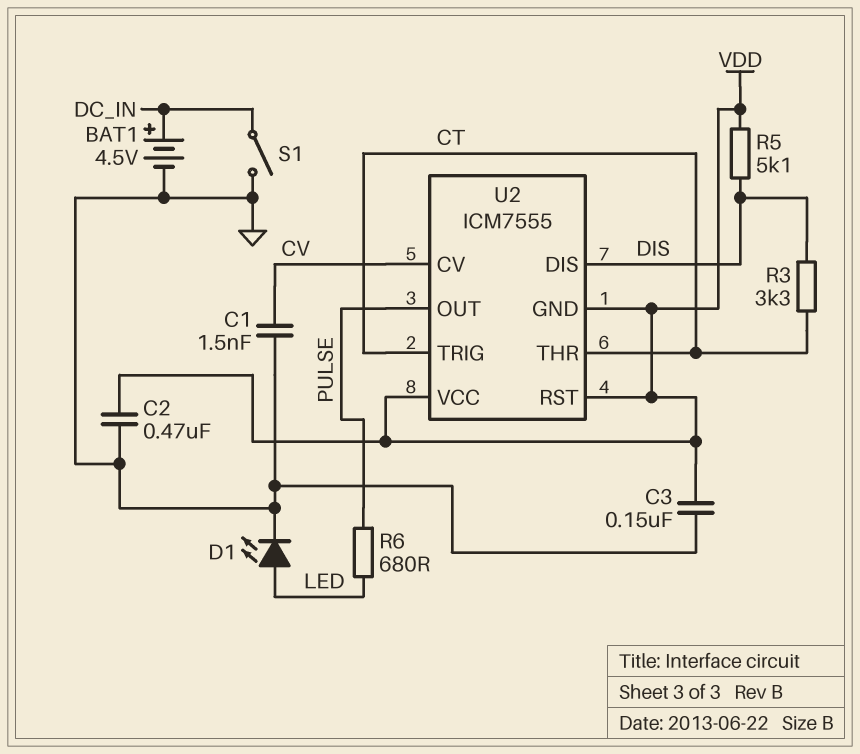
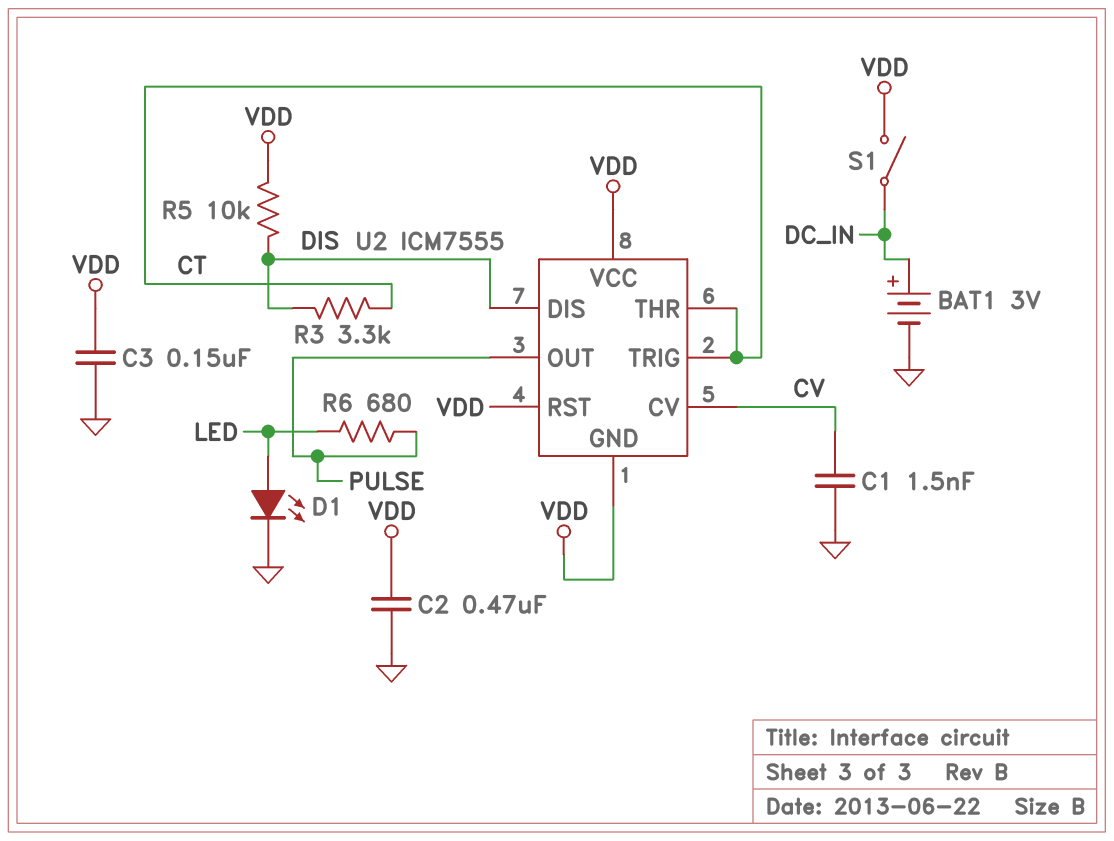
BAT1: 4.5V (plus DC_IN, minus GND) -> 3V (plus DC_IN, minus GND)
R5: 5.1k (DIS, VDD) -> 10k (DIS, VDD)
S1: switch (DC_IN, GND) -> switch (DC_IN, VDD)

